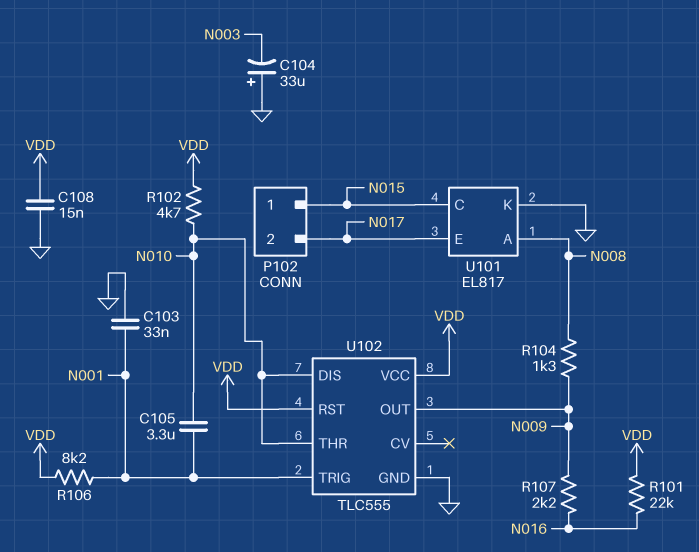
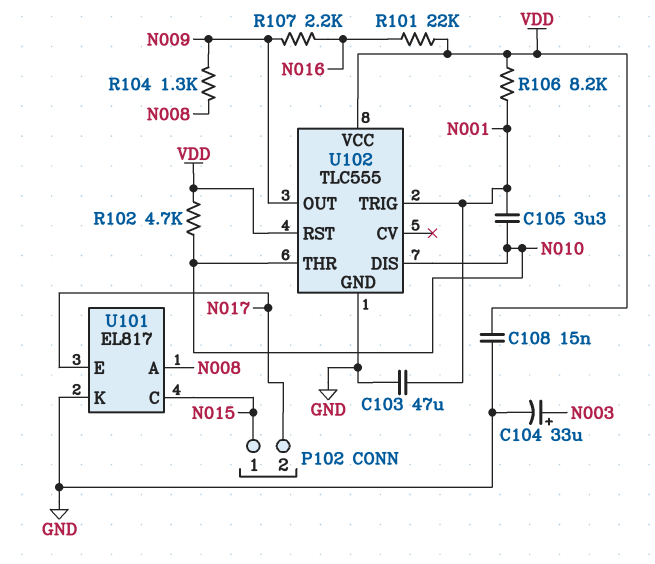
C103: 33nF (GND, N001) -> 47uF (GND, N001)
C104: 33uF (plus GND, minus N003) -> 33uF (plus N003, minus GND)

